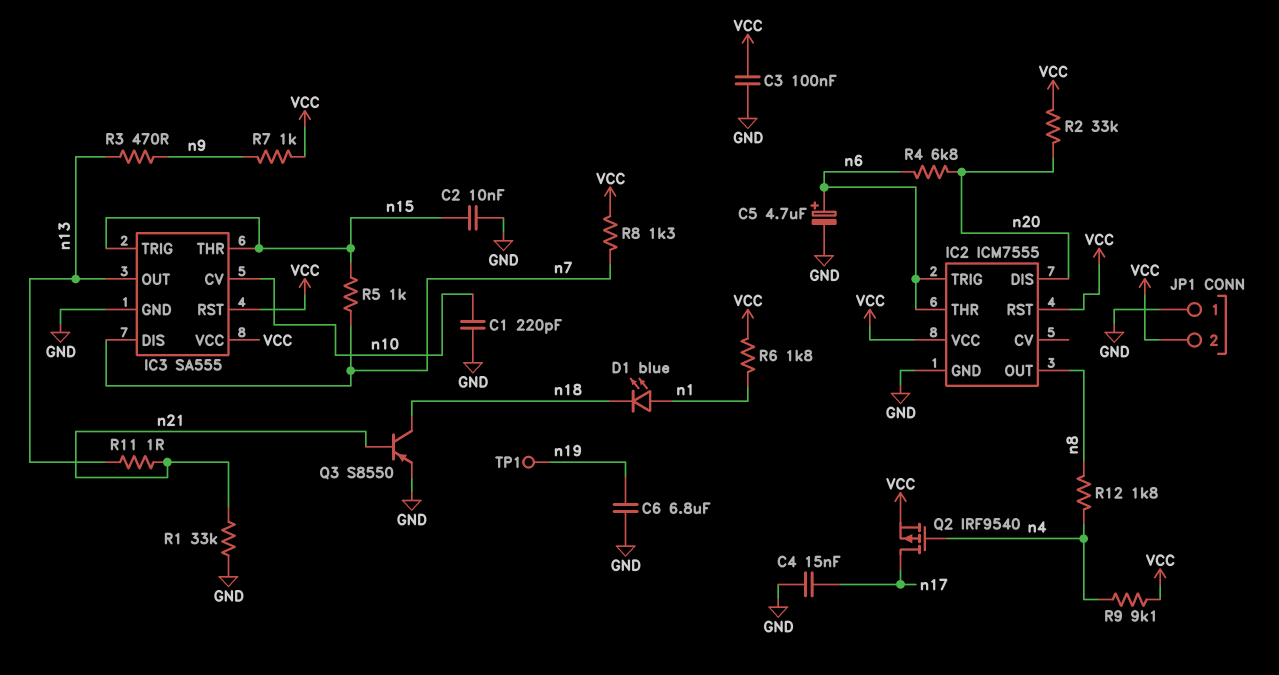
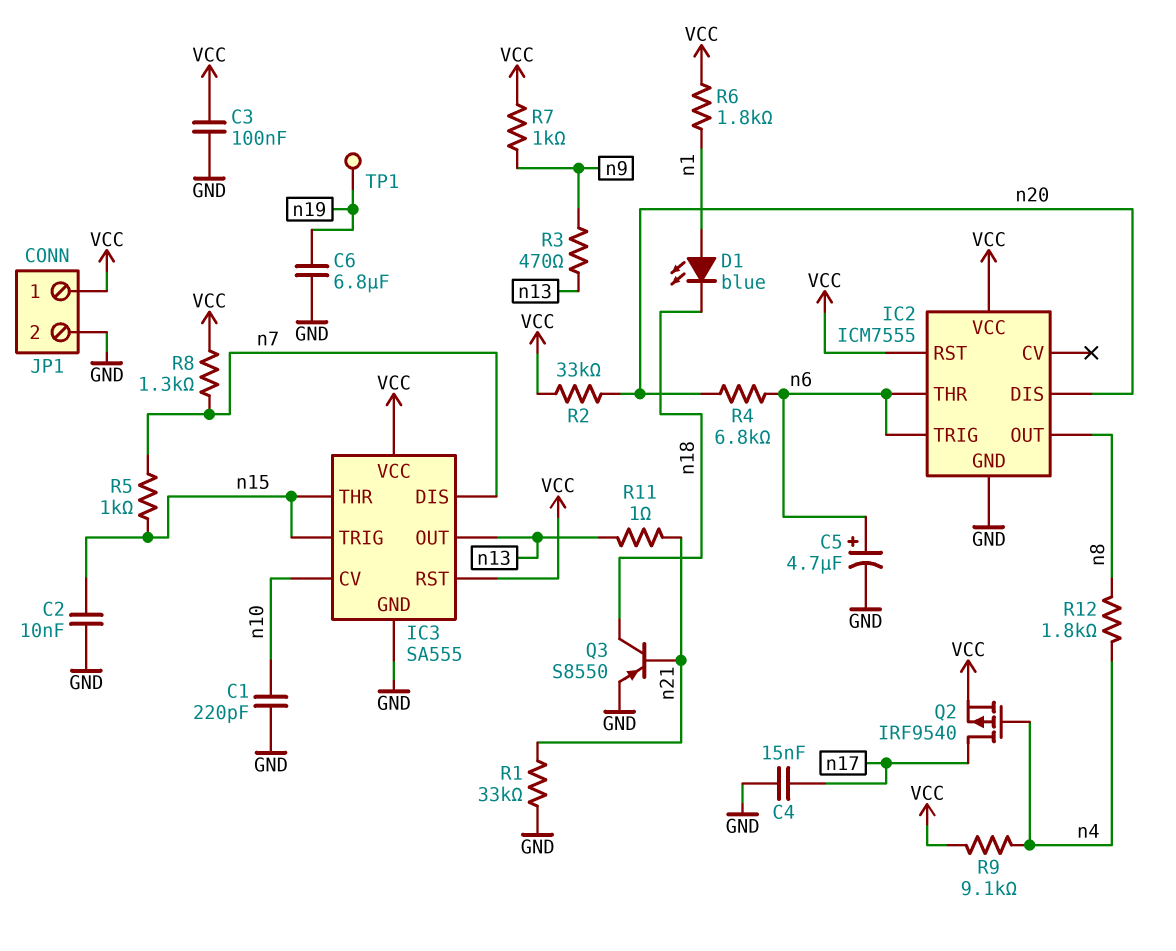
JP1 pin 1: GND -> VCC
JP1 pin 2: VCC -> GND

